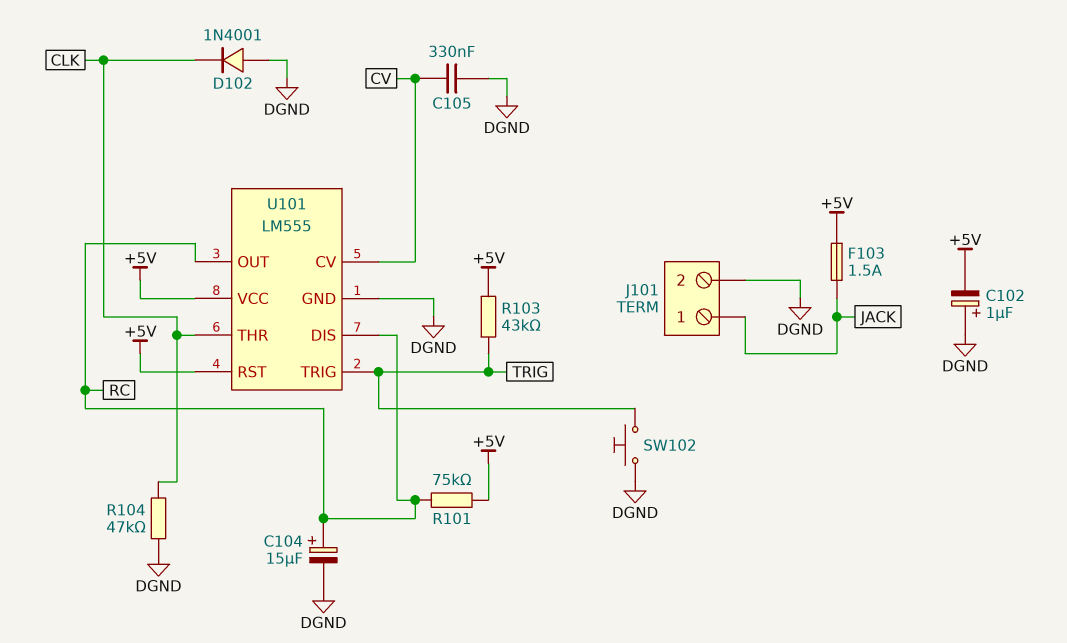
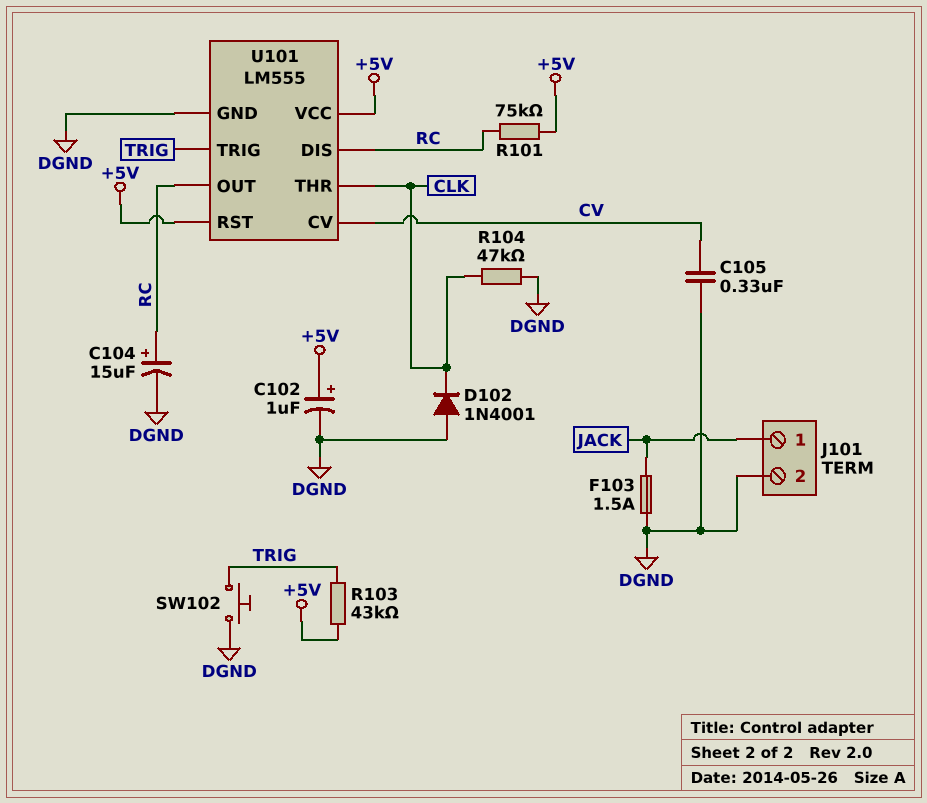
C102: 1uF (plus DGND, minus +5V) -> 1uF (plus +5V, minus DGND)
F103: 1.5A (+5V, JACK) -> 1.5A (DGND, JACK)

